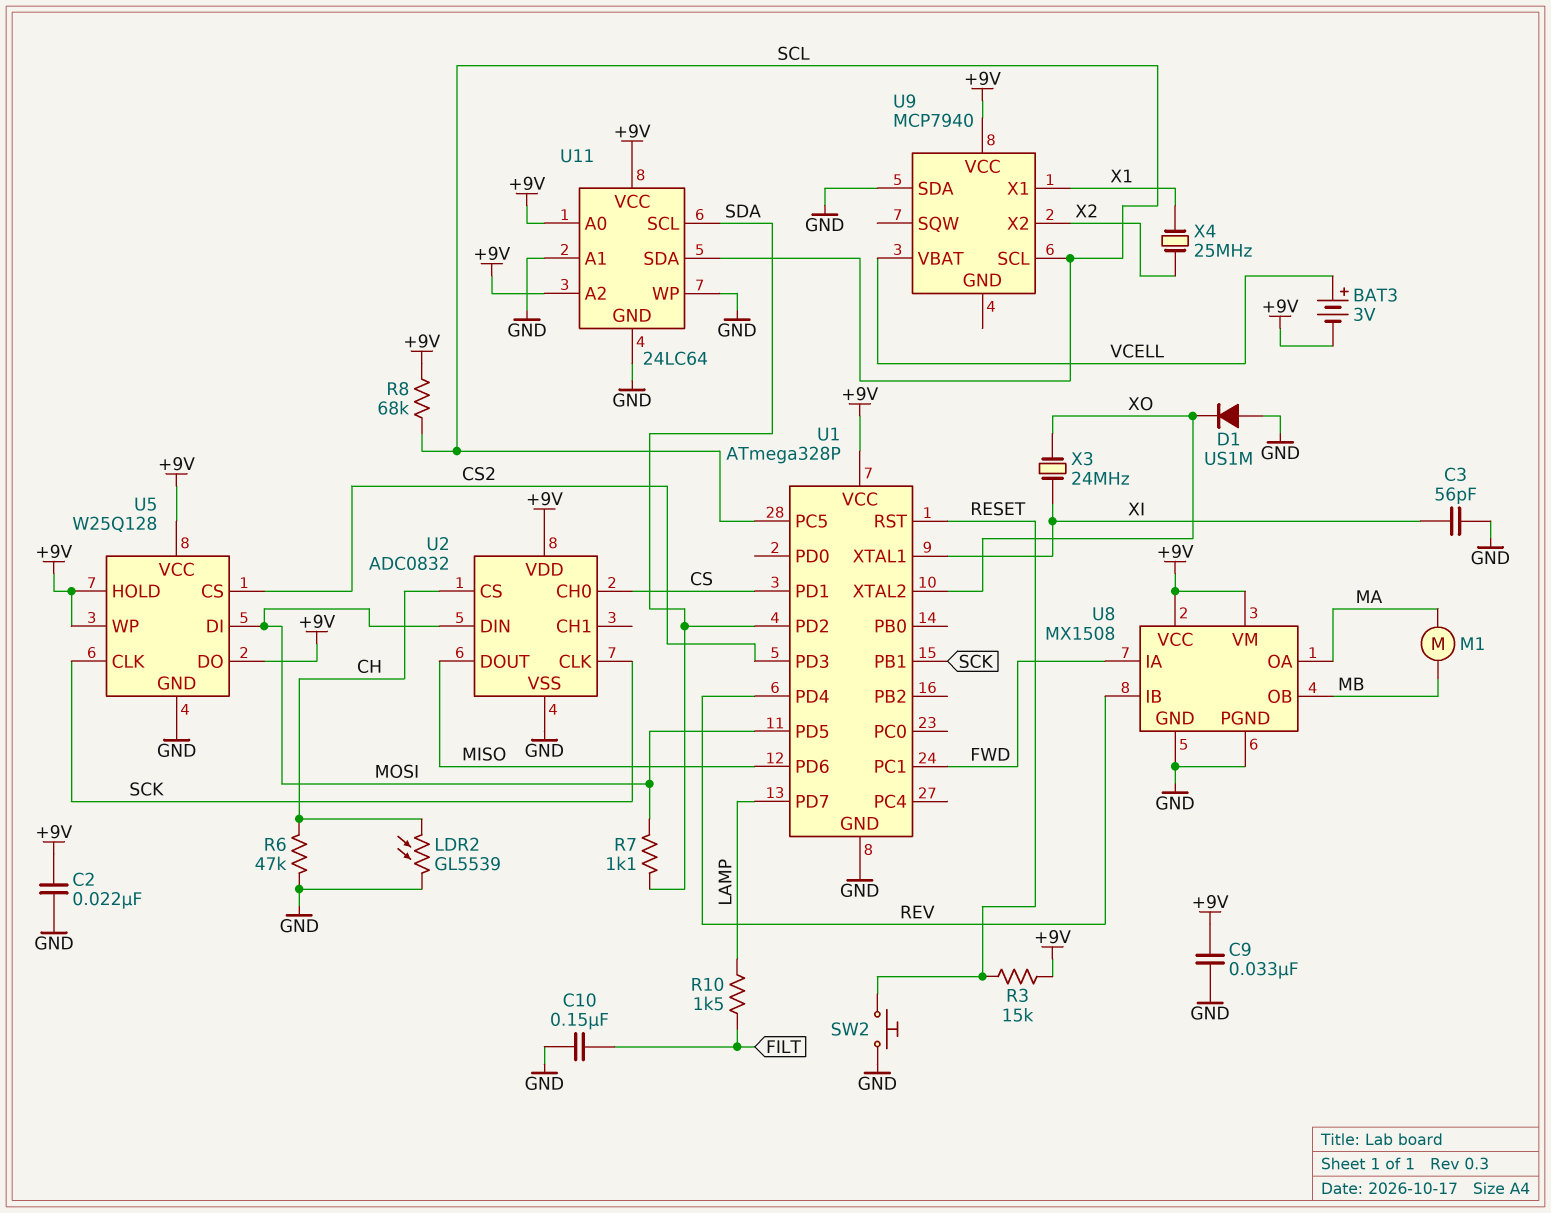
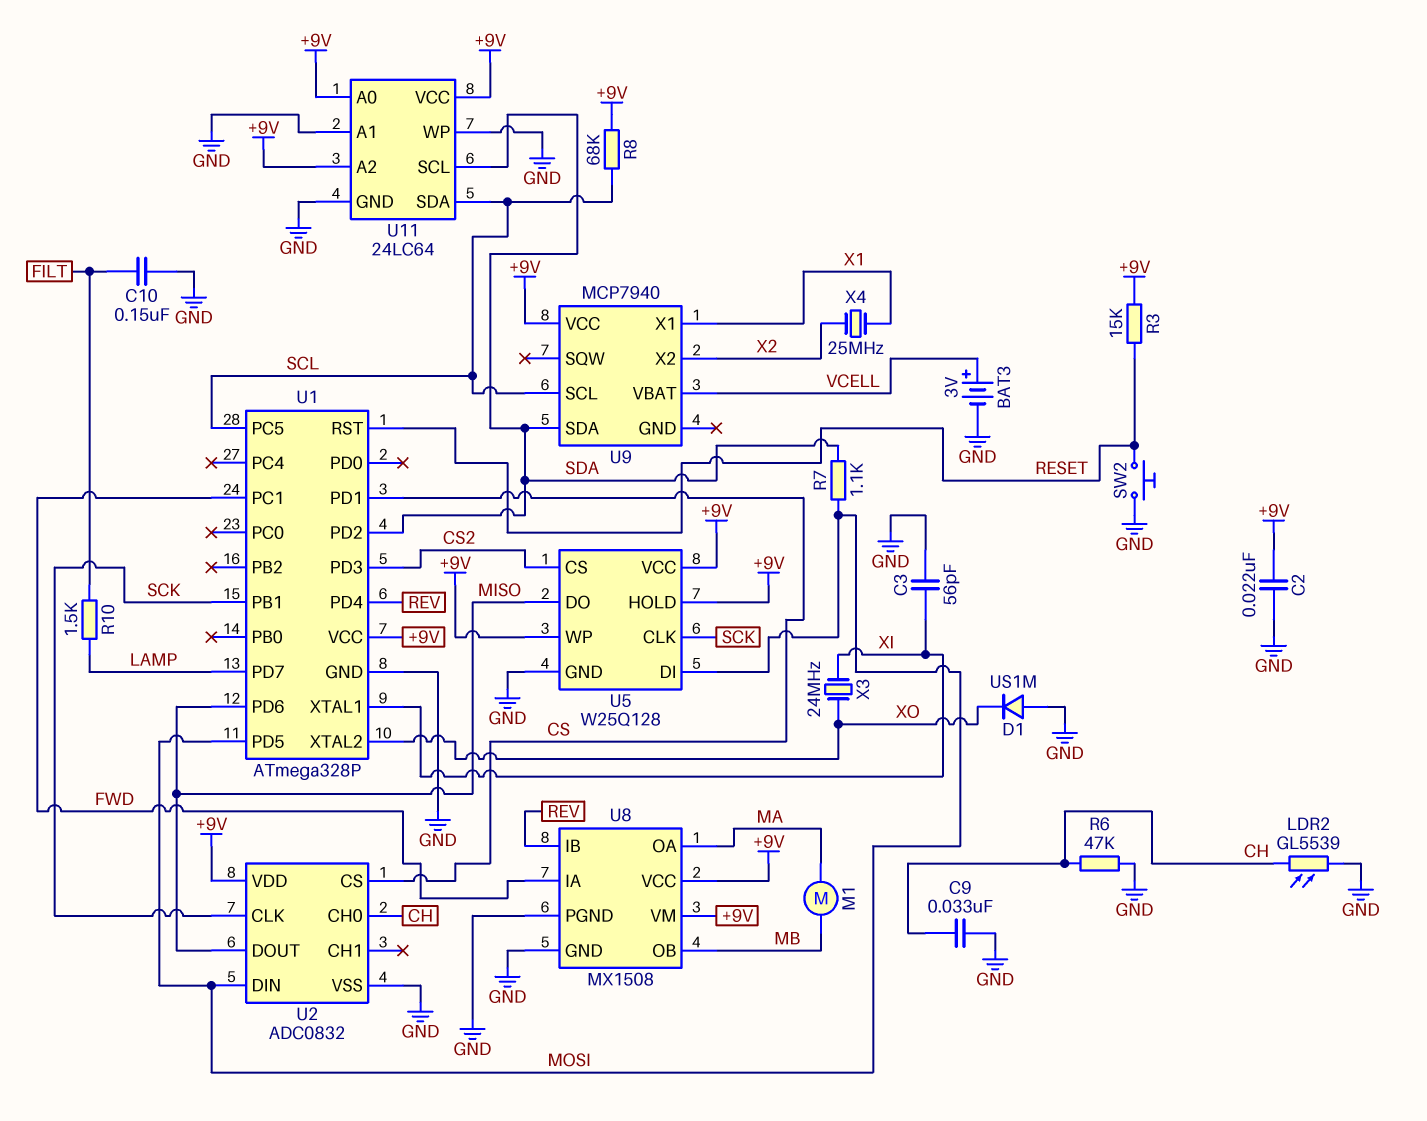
BAT3: 3V (plus VCELL, minus +9V) -> 3V (plus VCELL, minus GND)
C9: 33nF (+9V, GND) -> 33nF (CH, GND)
U2 pin CH0: CS -> CH
U2 pin CS: CH -> CS
U5 pin DO: +9V -> MISO
U9 pin SDA: GND -> SDA

